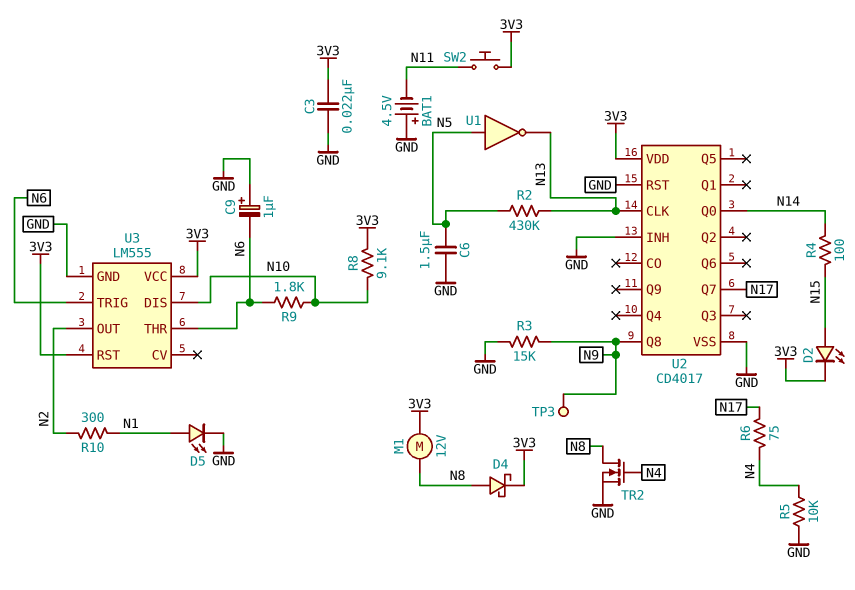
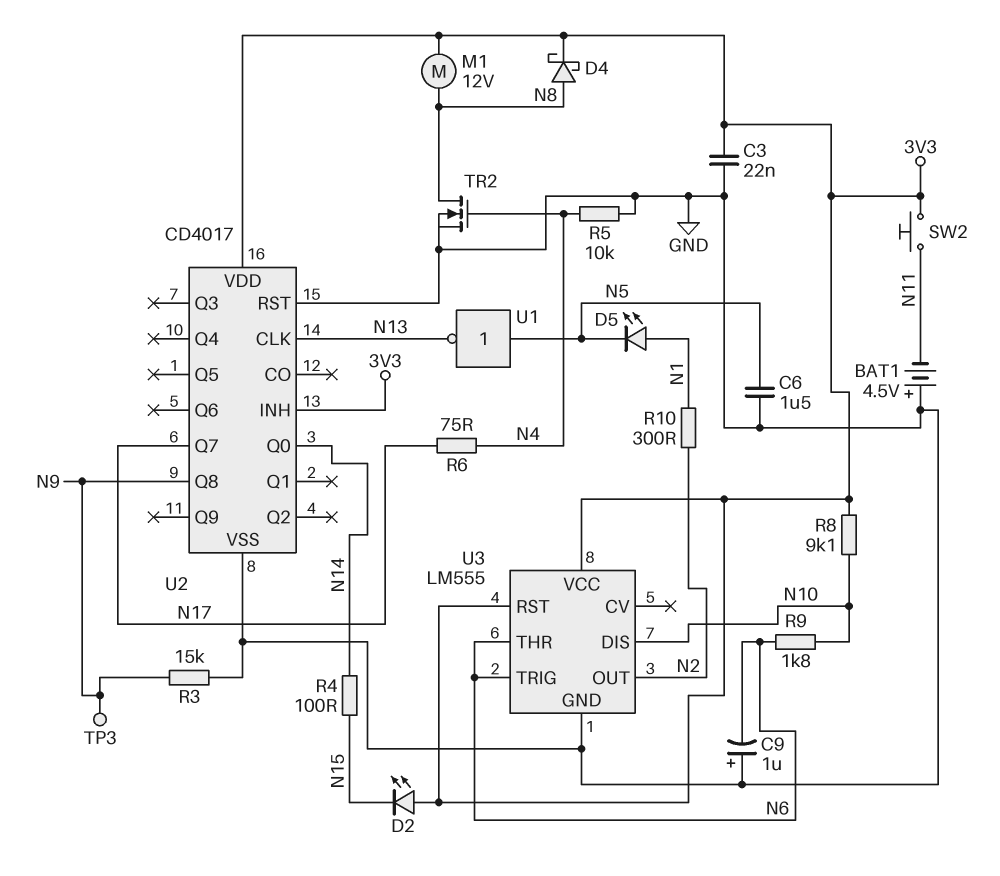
D2: LED (A N15, K 3V3) -> LED (A 3V3, K N15)
D5: LED (A N1, K GND) -> LED (A N1, K N5)
R2: 430k (N5, N13) -> none
U2 pin INH: GND -> 3V3

